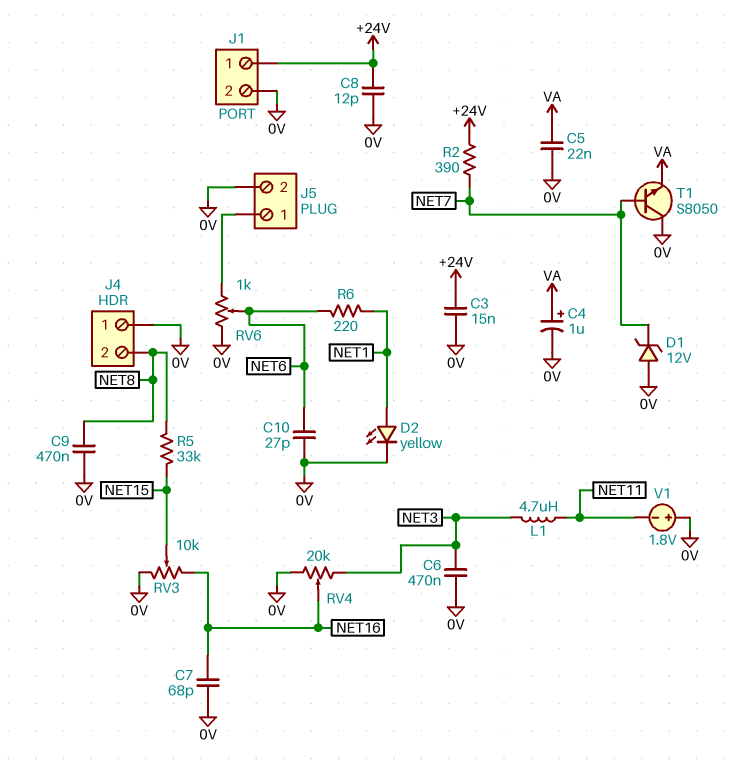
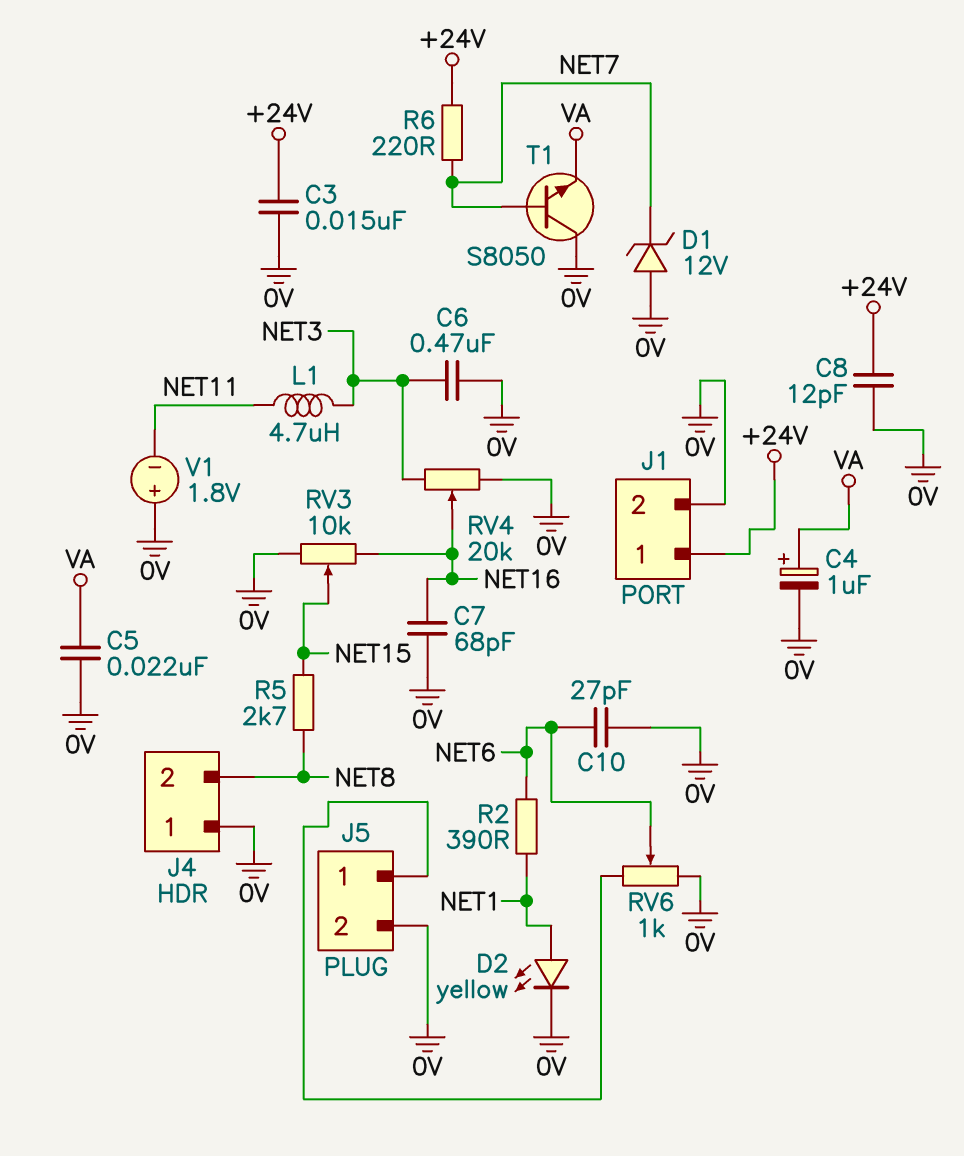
C9: 470nF (0V, NET8) -> none
R2: 390 (+24V, NET7) -> 390 (NET1, NET6)
R5: 33k (NET8, NET15) -> 2.7k (NET8, NET15)
R6: 220 (NET1, NET6) -> 220 (+24V, NET7)

